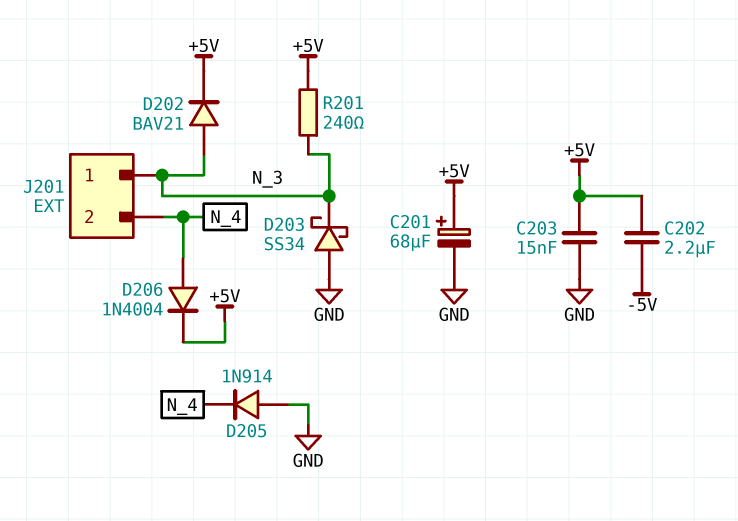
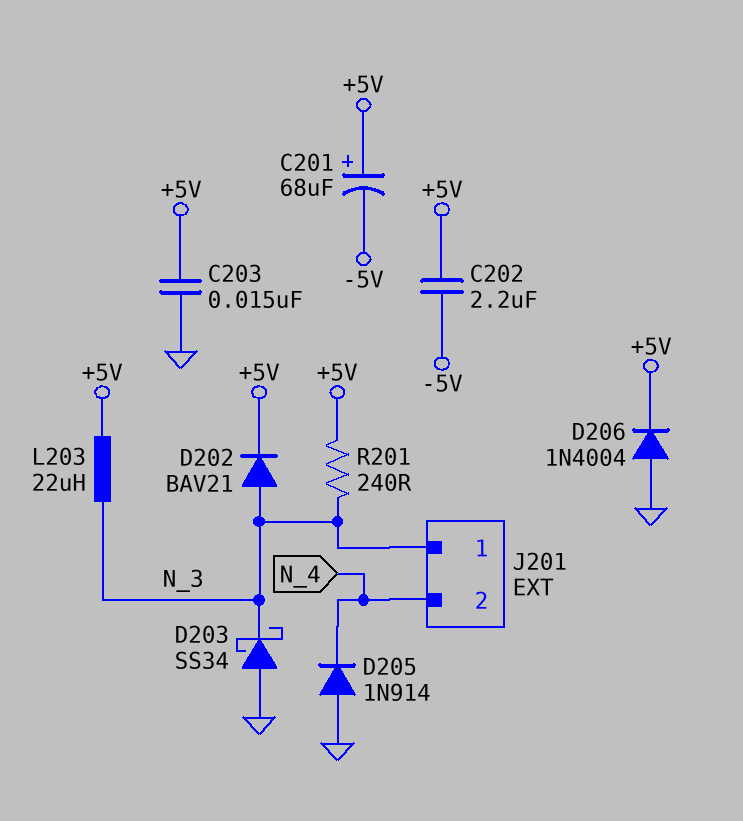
C201: 68uF (plus +5V, minus GND) -> 68uF (plus +5V, minus -5V)
D206: diode 1N4004 (A N_4, K +5V) -> diode 1N4004 (A GND, K +5V)
L203: none -> 22uH (+5V, N_3)

